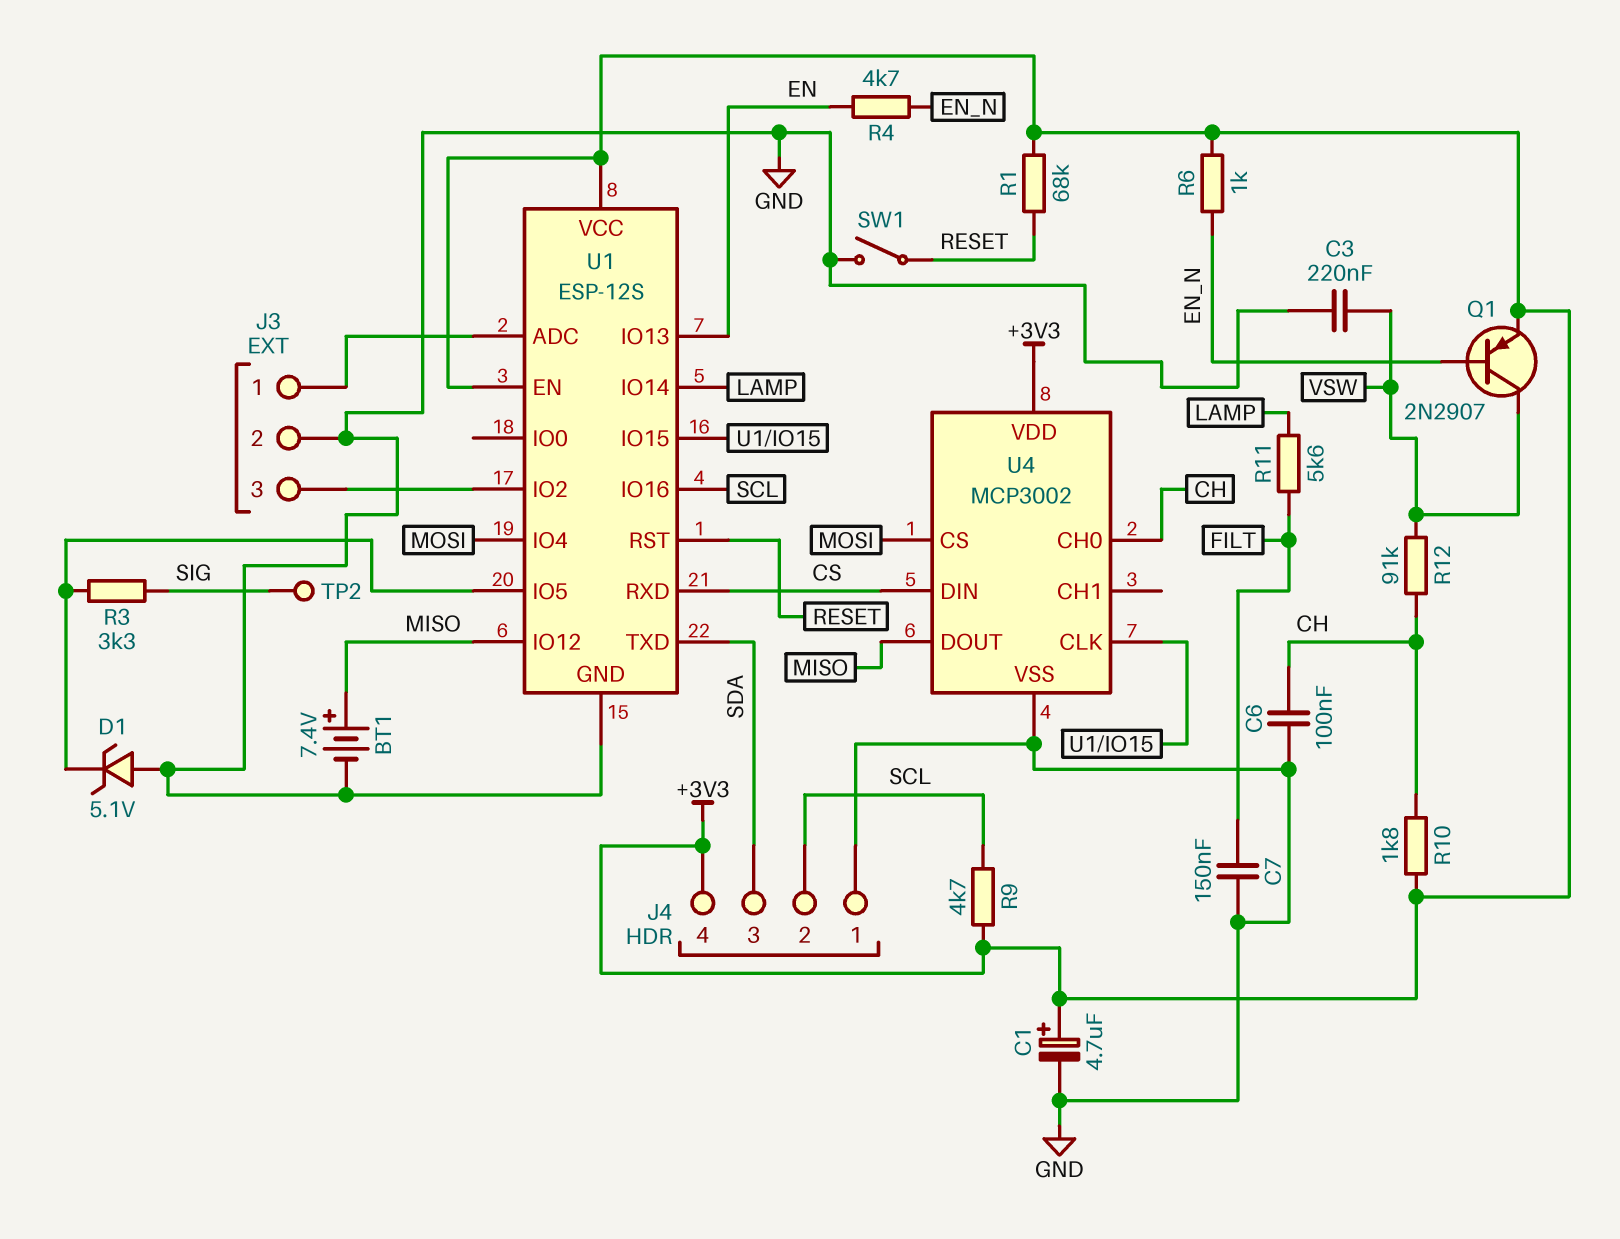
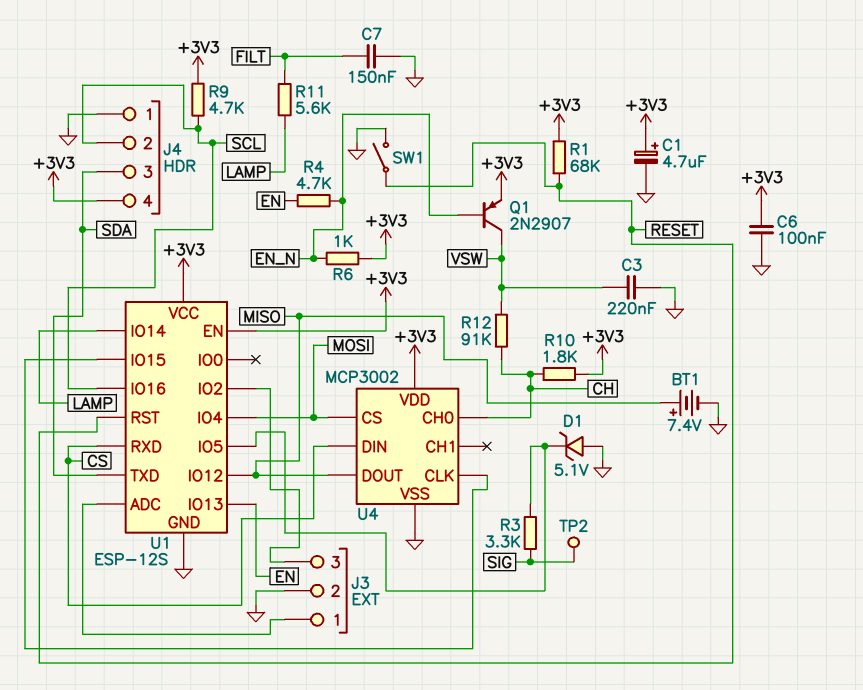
C6: 100nF (CH, GND) -> 100nF (+3V3, GND)

